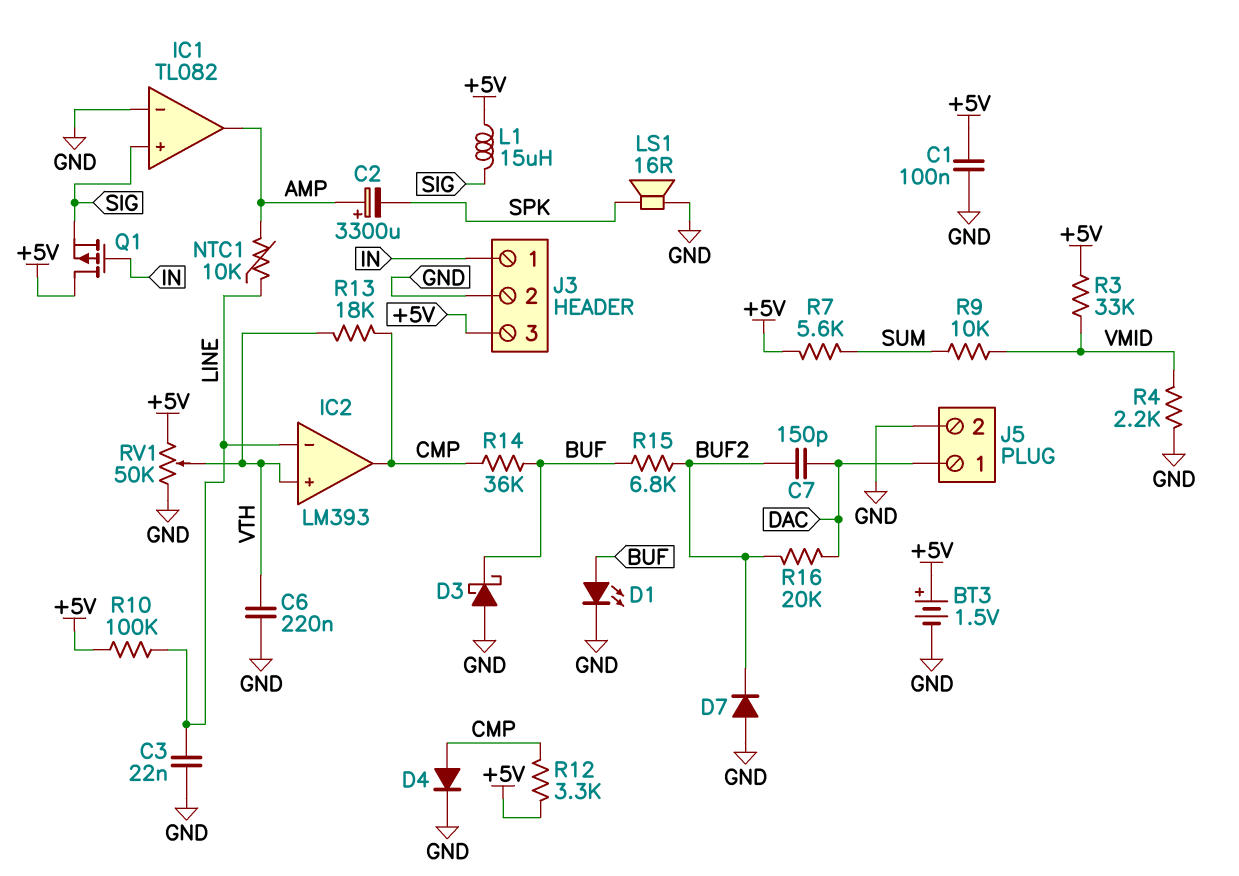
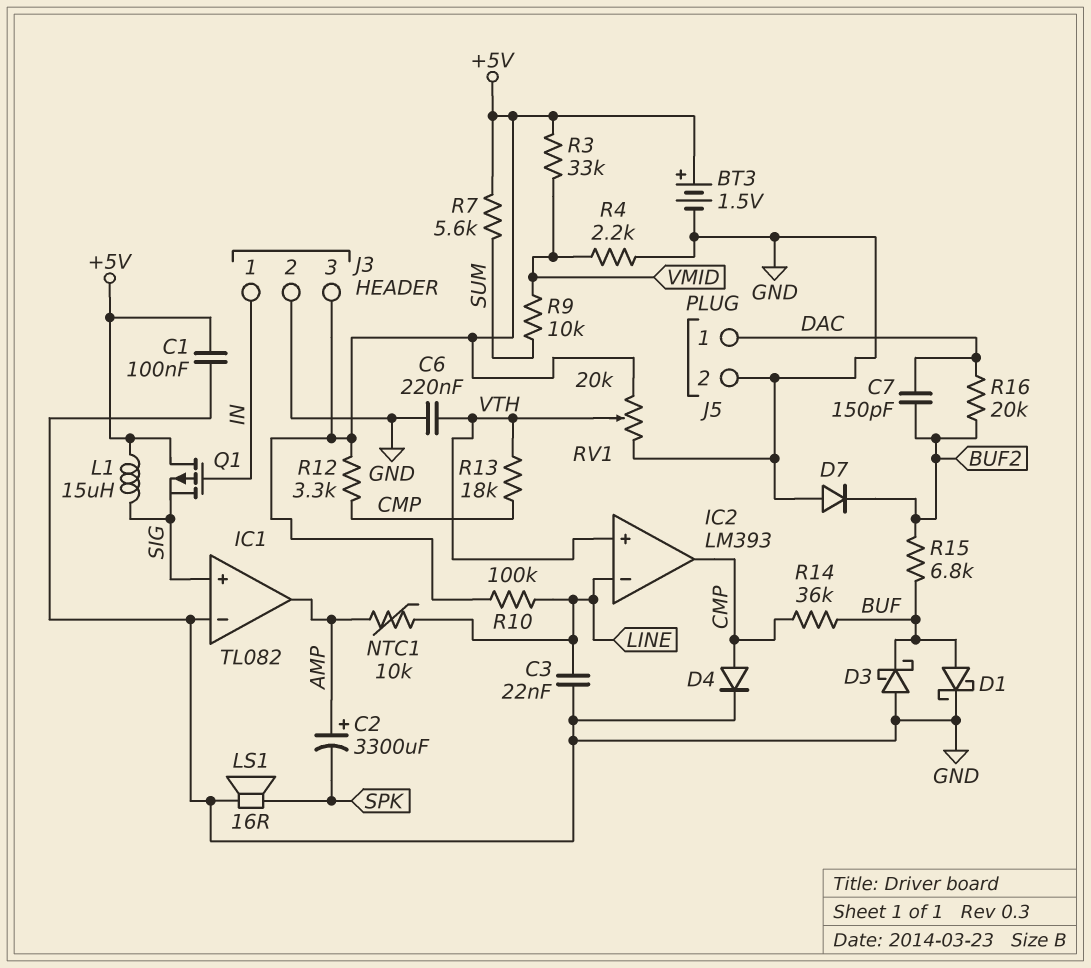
D1: LED (A BUF, K GND) -> schottky (A BUF, K GND)
RV1: 50k (+5V, GND, wiper VTH) -> 20k (+5V, GND, wiper VTH)

